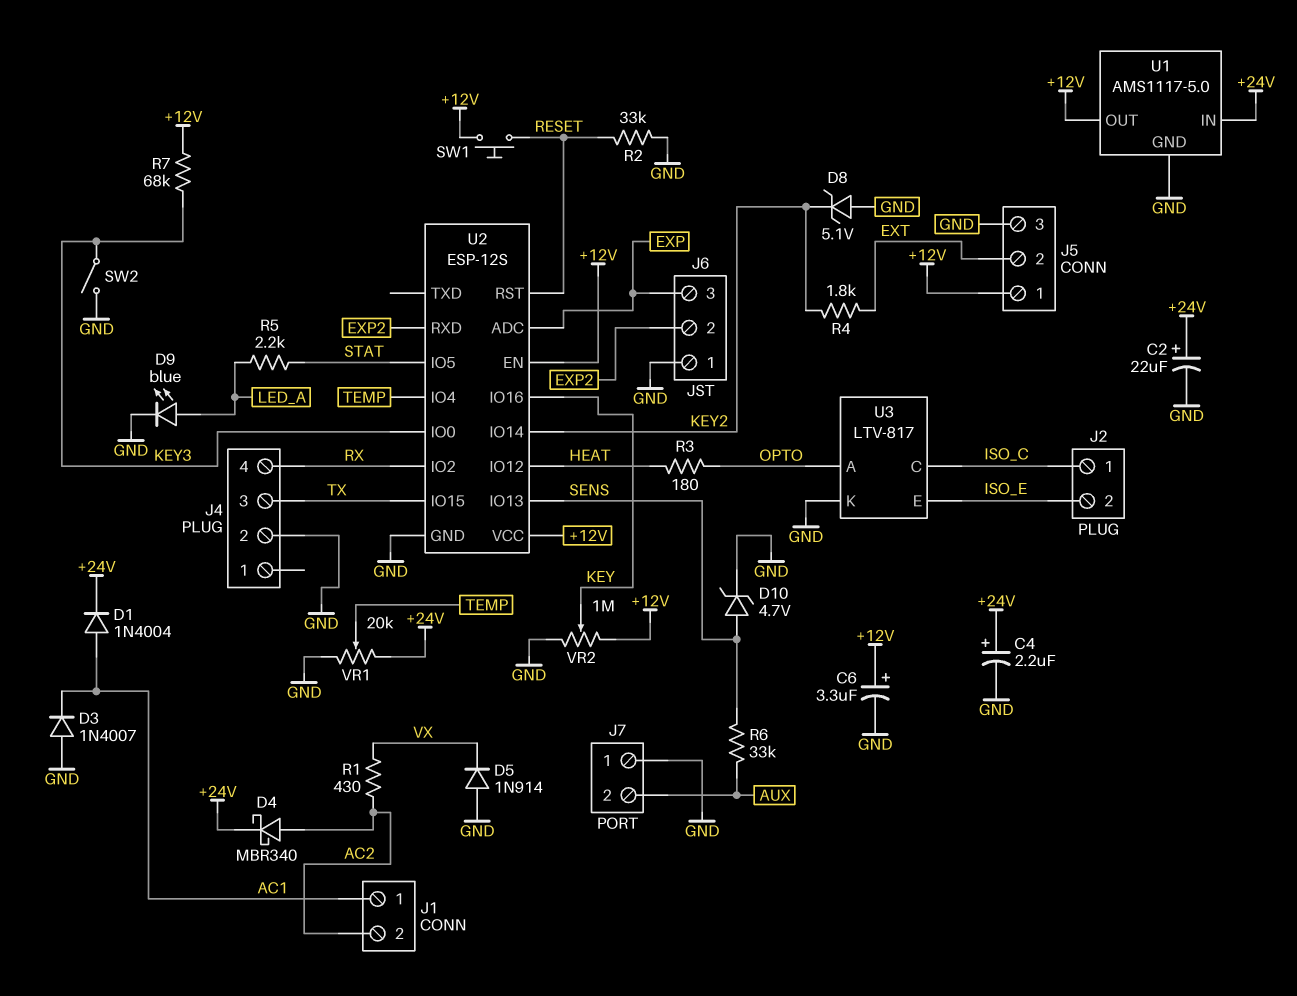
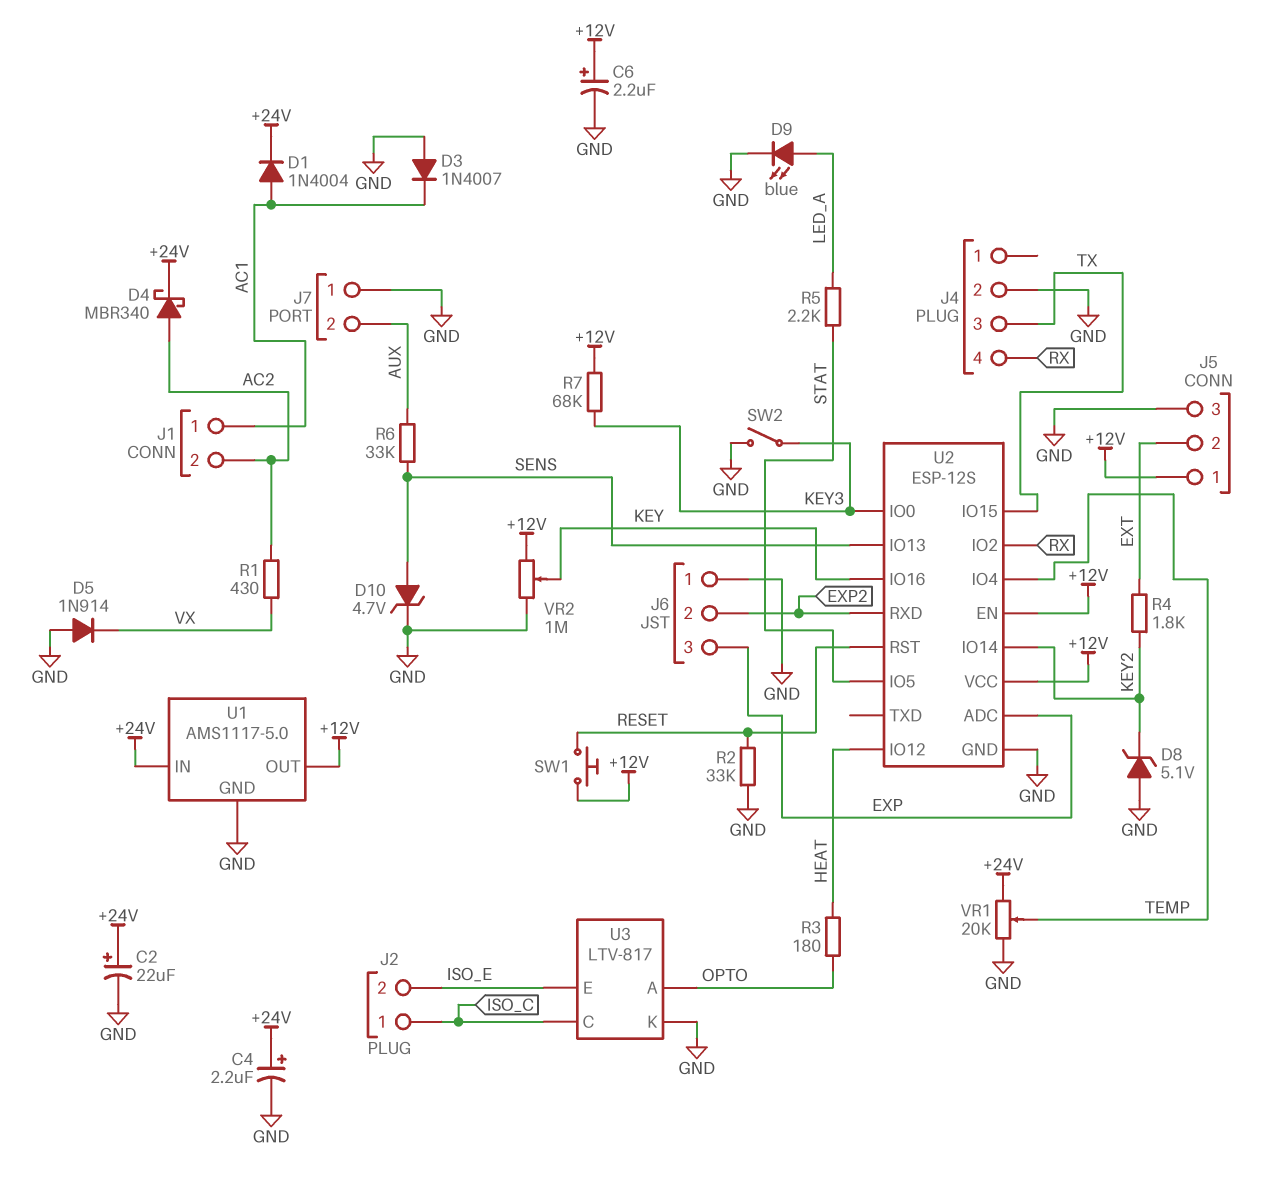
C6: 3.3uF (plus +12V, minus GND) -> 2.2uF (plus +12V, minus GND)

